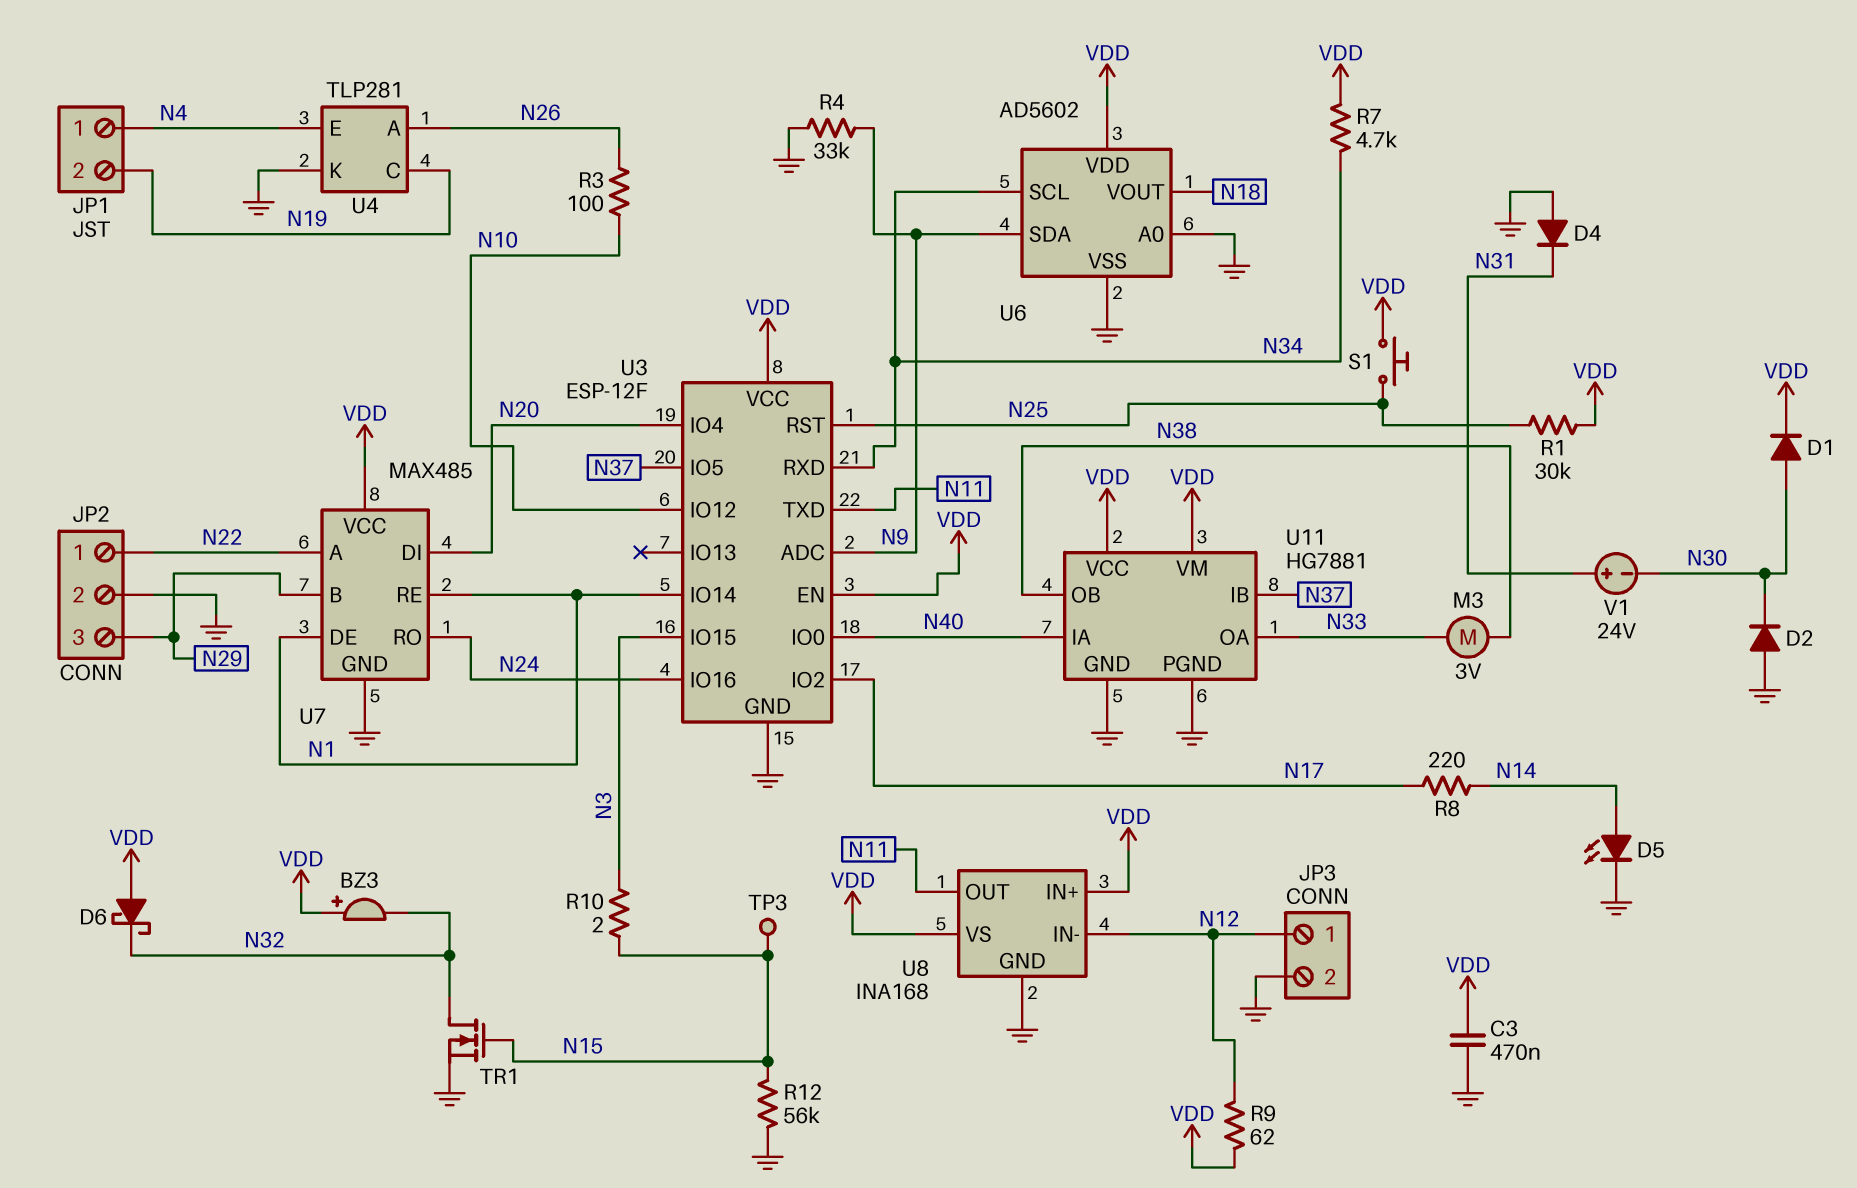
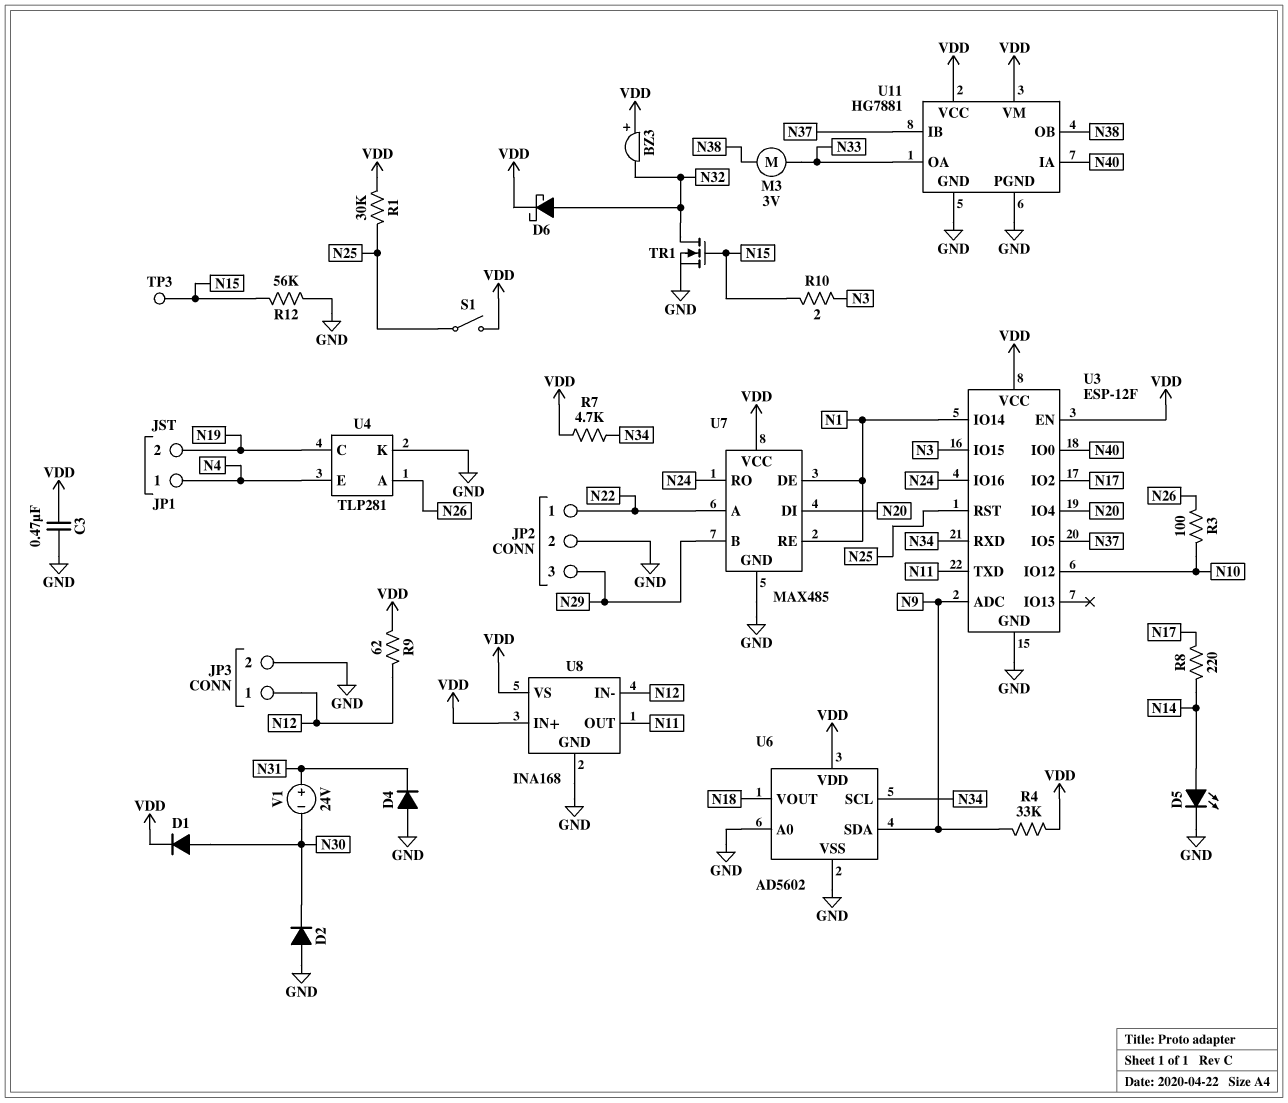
D6: schottky (A VDD, K N32) -> schottky (A N32, K VDD)
R4: 33k (GND, N9) -> 33k (N9, VDD)
S1: button (N25, VDD) -> switch (N25, VDD)

